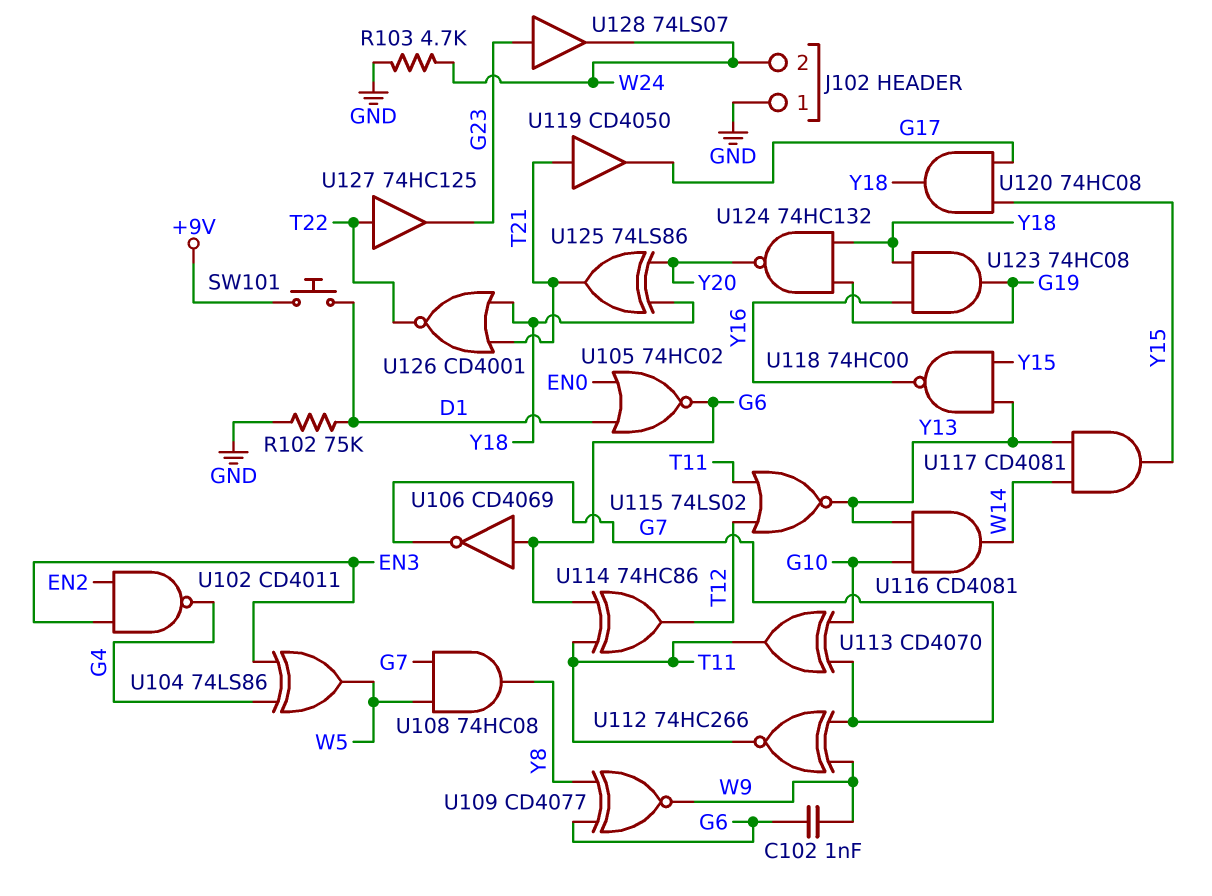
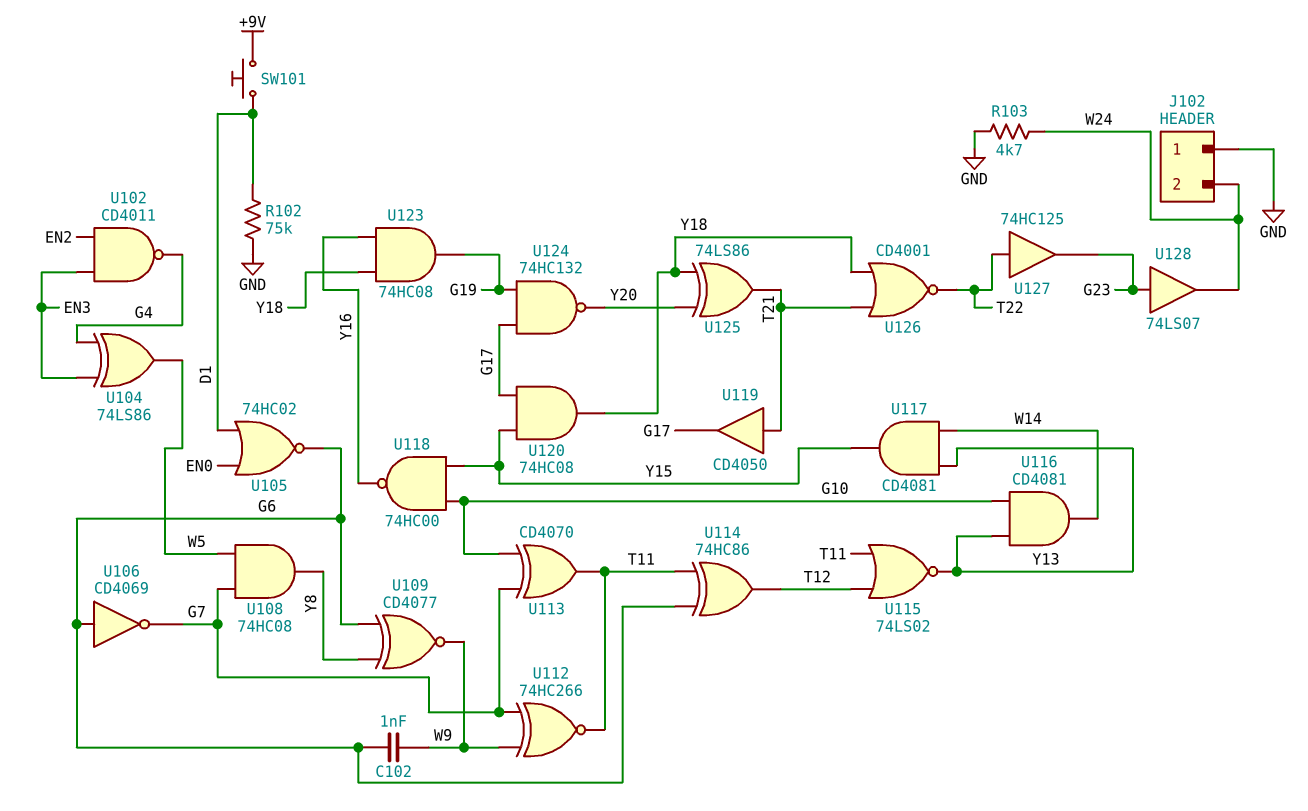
U118: NAND 74HC00 (in Y13, in Y15, out Y16) -> NAND 74HC00 (in G10, in Y15, out Y16)
U124: NAND 74HC132 (in G19, in Y18, out Y20) -> NAND 74HC132 (in G17, in G19, out Y20)

